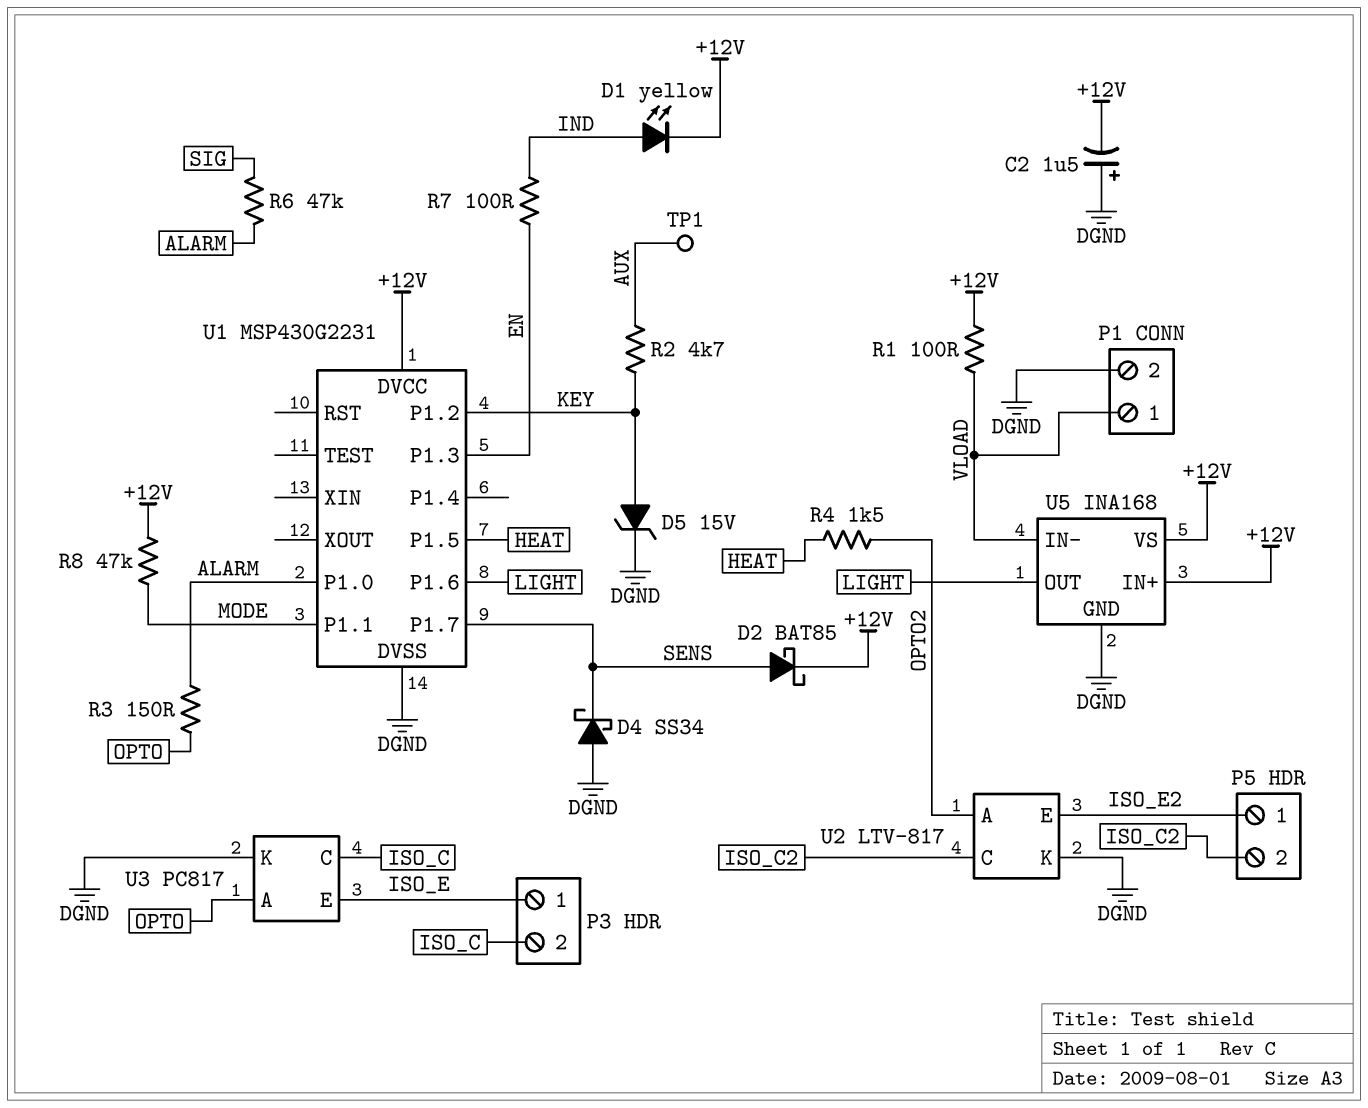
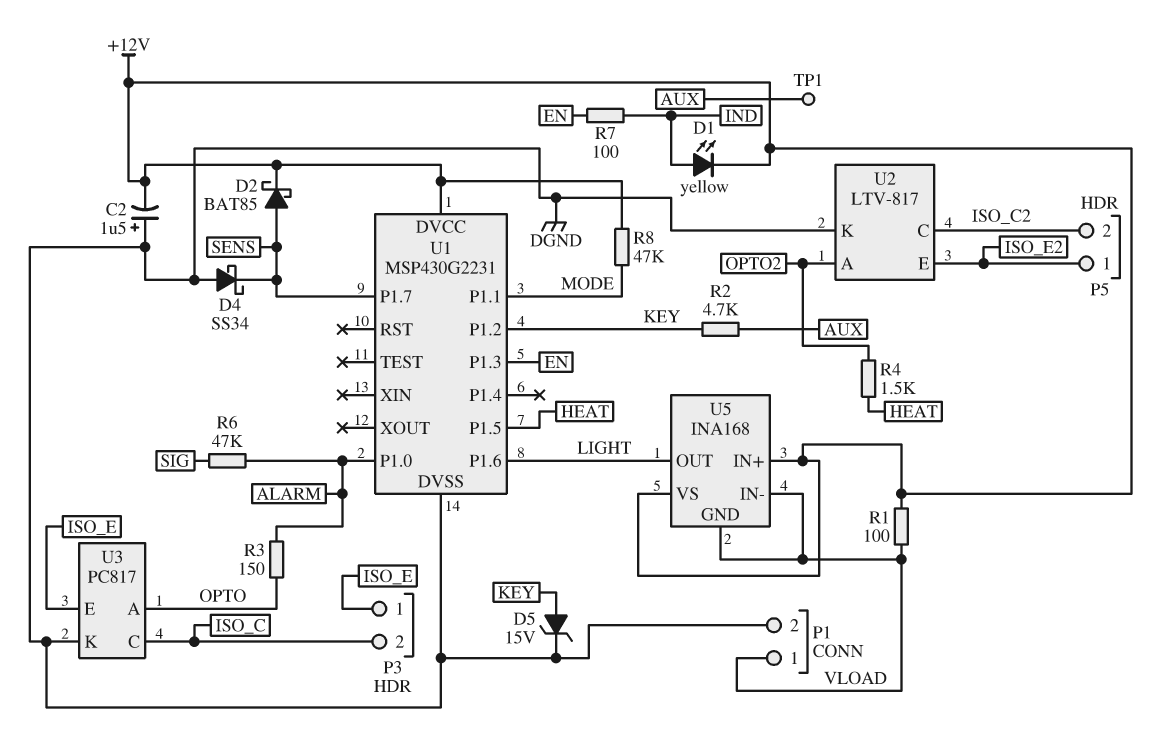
U5 pin GND: DGND -> VLOAD

